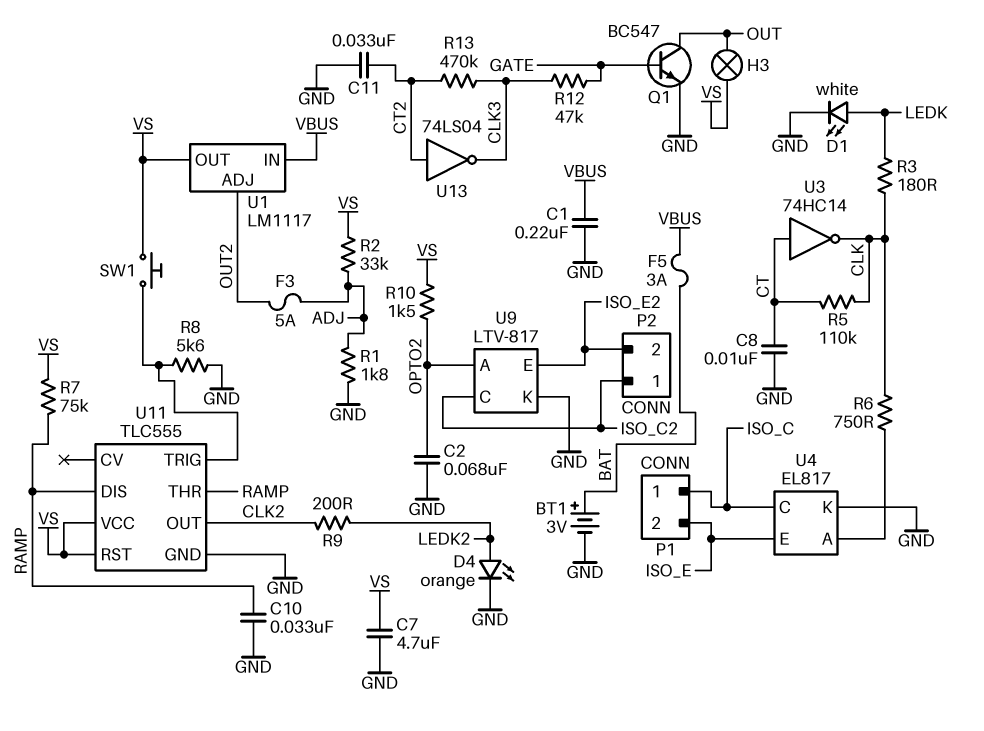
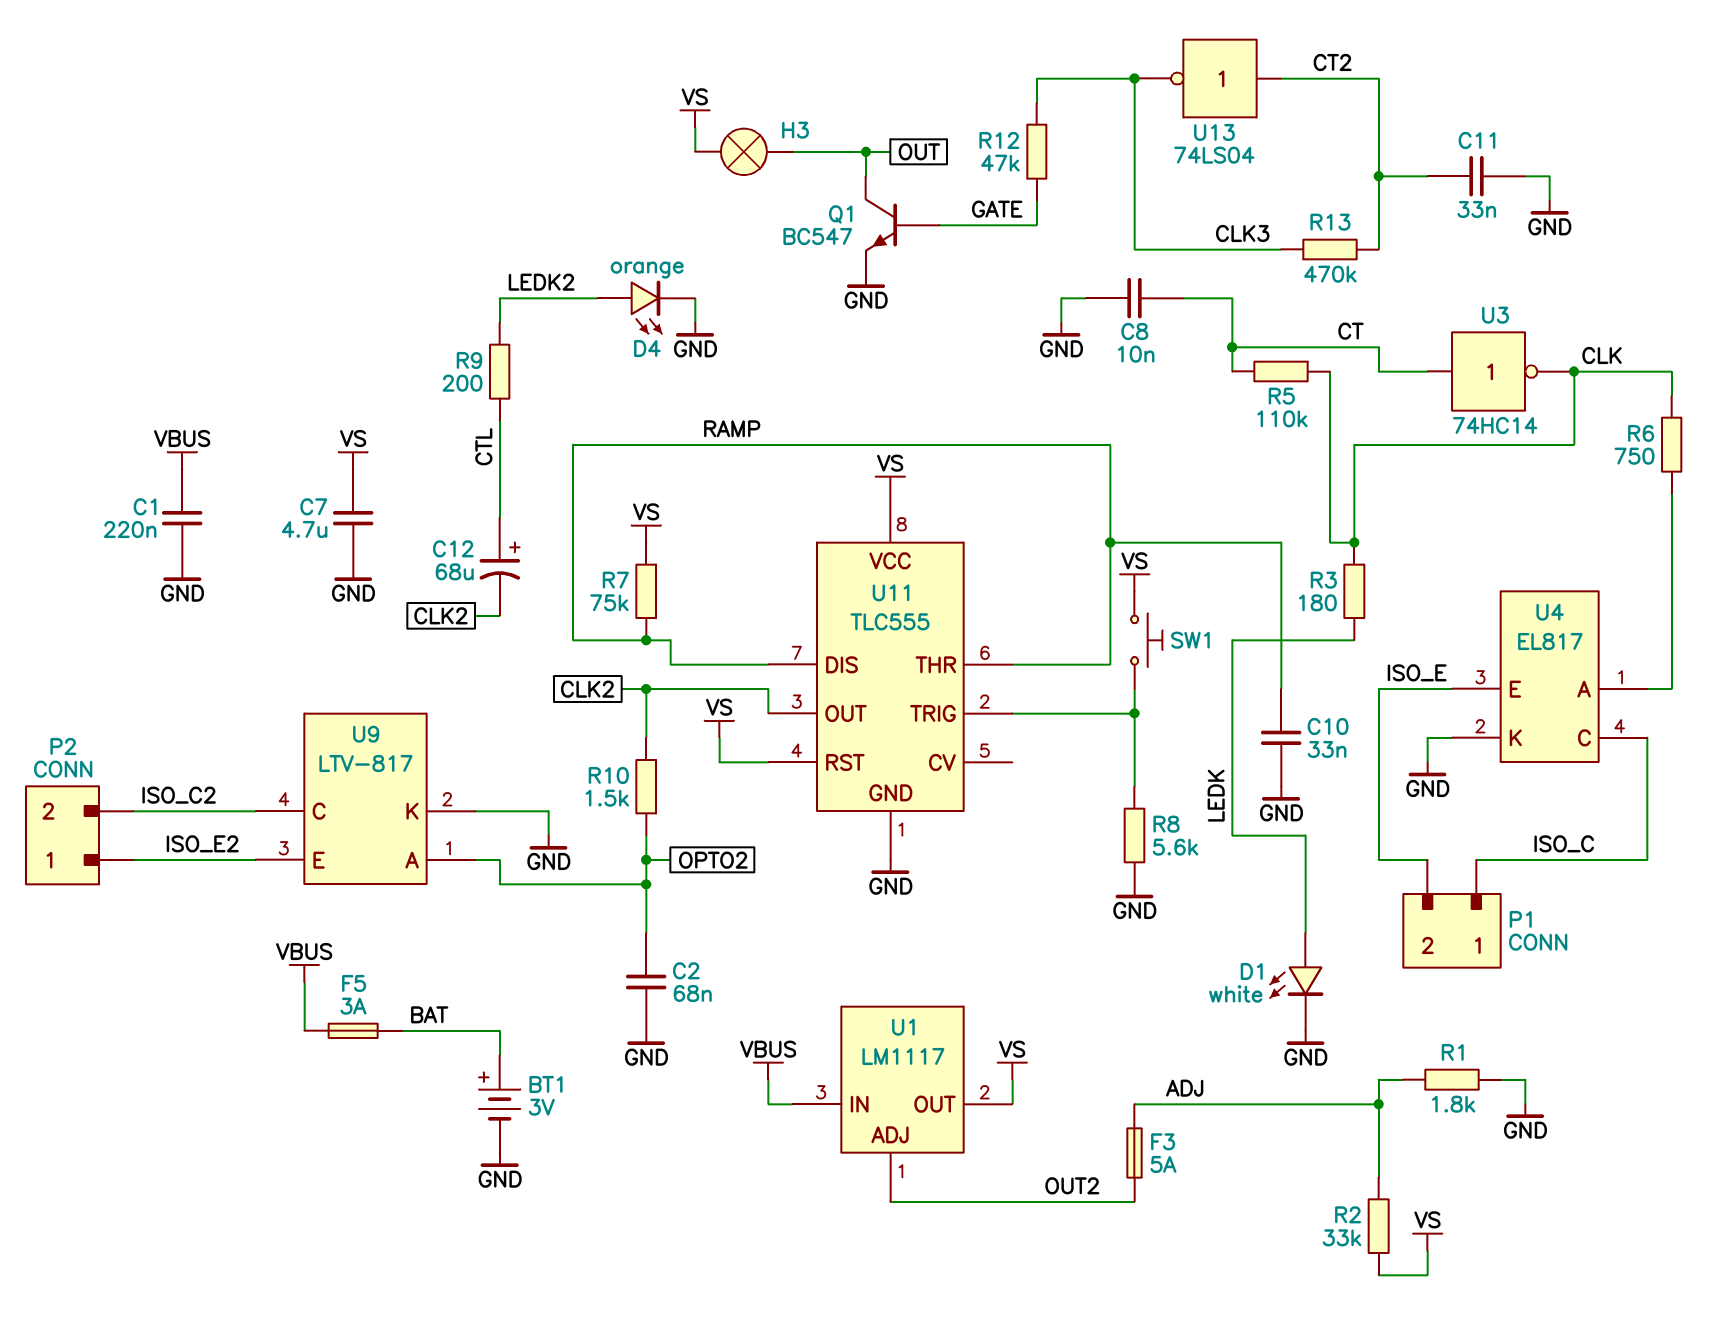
C12: none -> 68uF (plus CTL, minus CLK2)
P2 pin 1: ISO_C2 -> ISO_E2
P2 pin 2: ISO_E2 -> ISO_C2
R9: 200 (CLK2, LEDK2) -> 200 (CTL, LEDK2)
R10: 1.5k (OPTO2, VS) -> 1.5k (CLK2, OPTO2)

